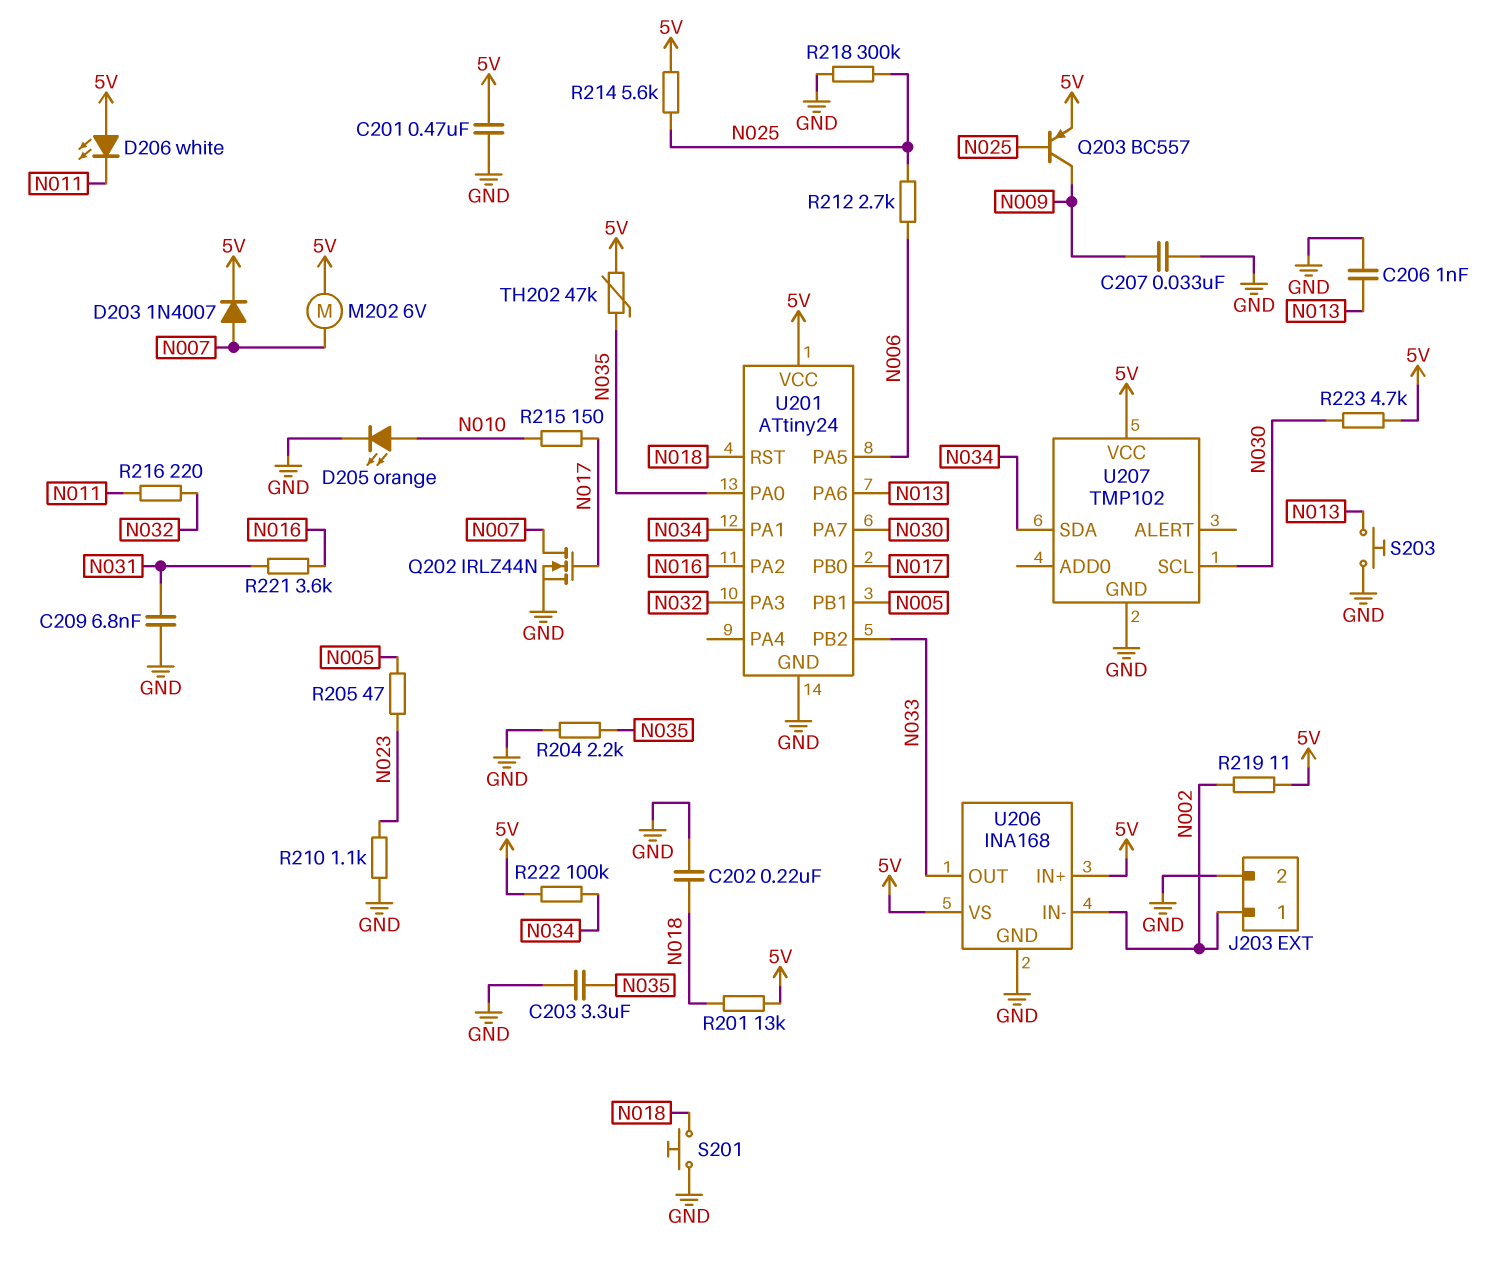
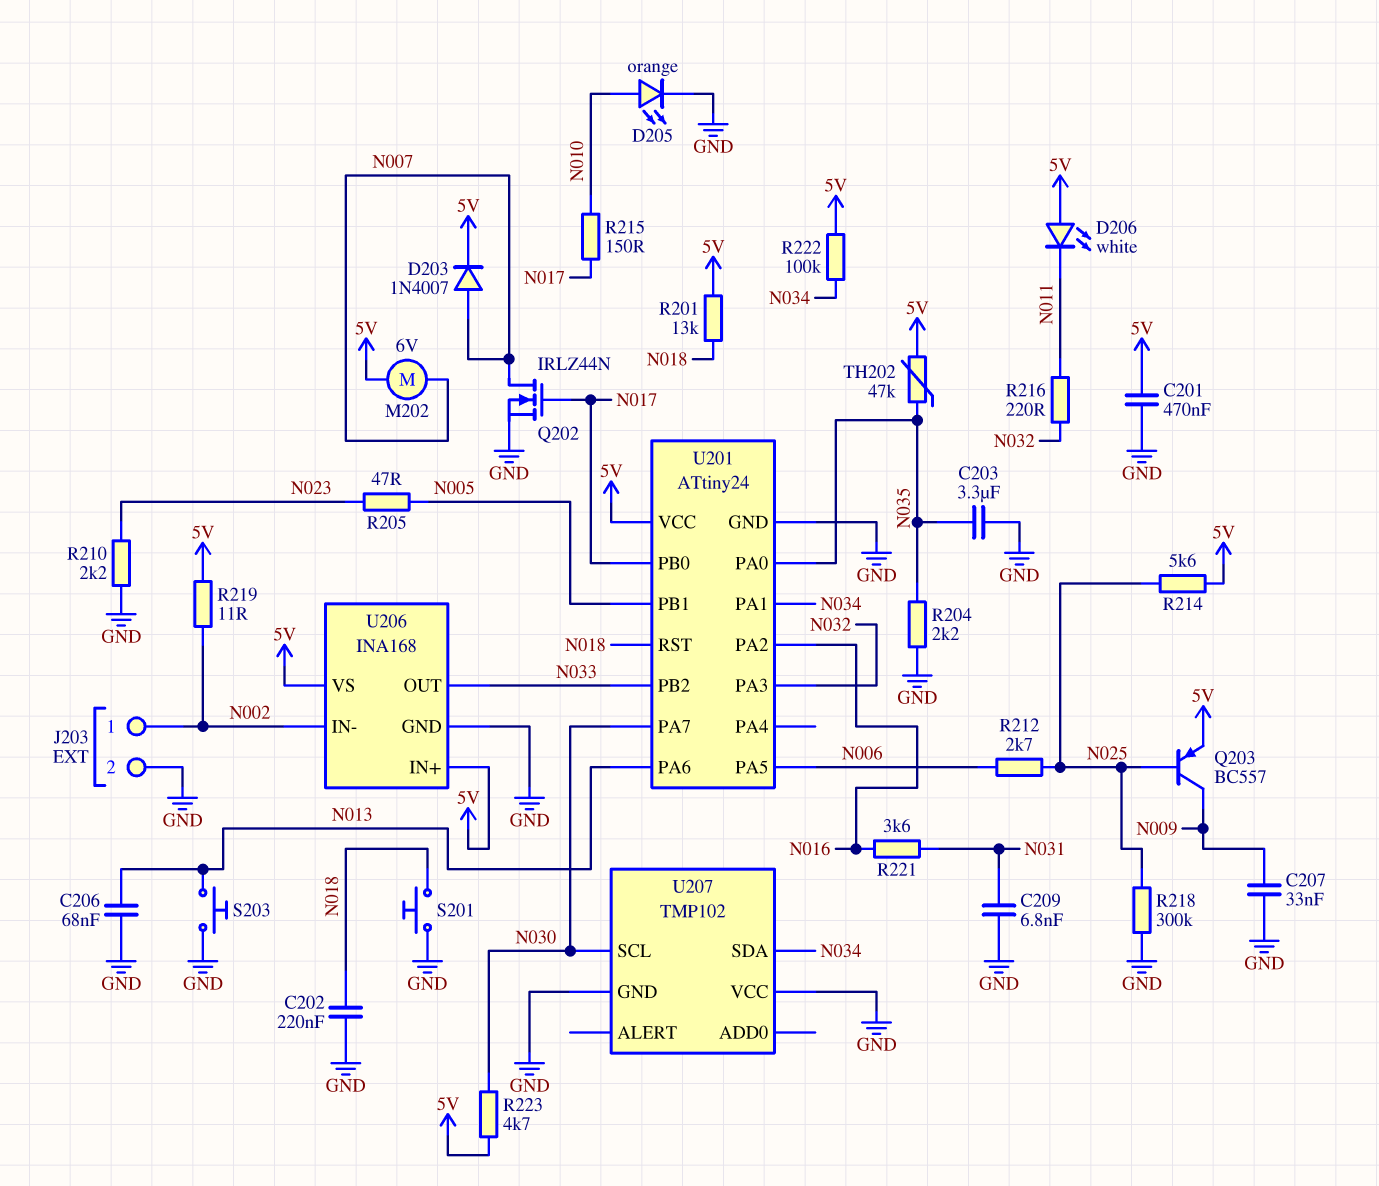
C206: 1nF (GND, N013) -> 68nF (GND, N013)
R210: 1.1k (GND, N023) -> 2.2k (GND, N023)
U207 pin VCC: 5V -> GND

